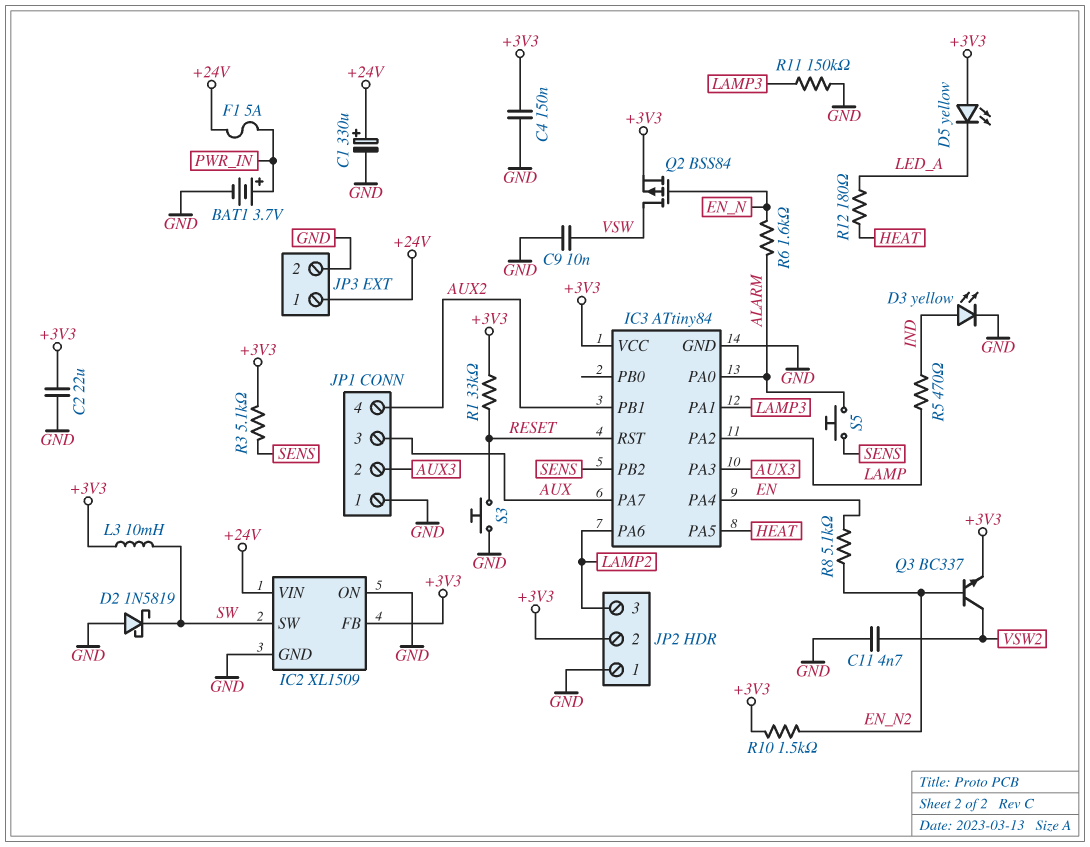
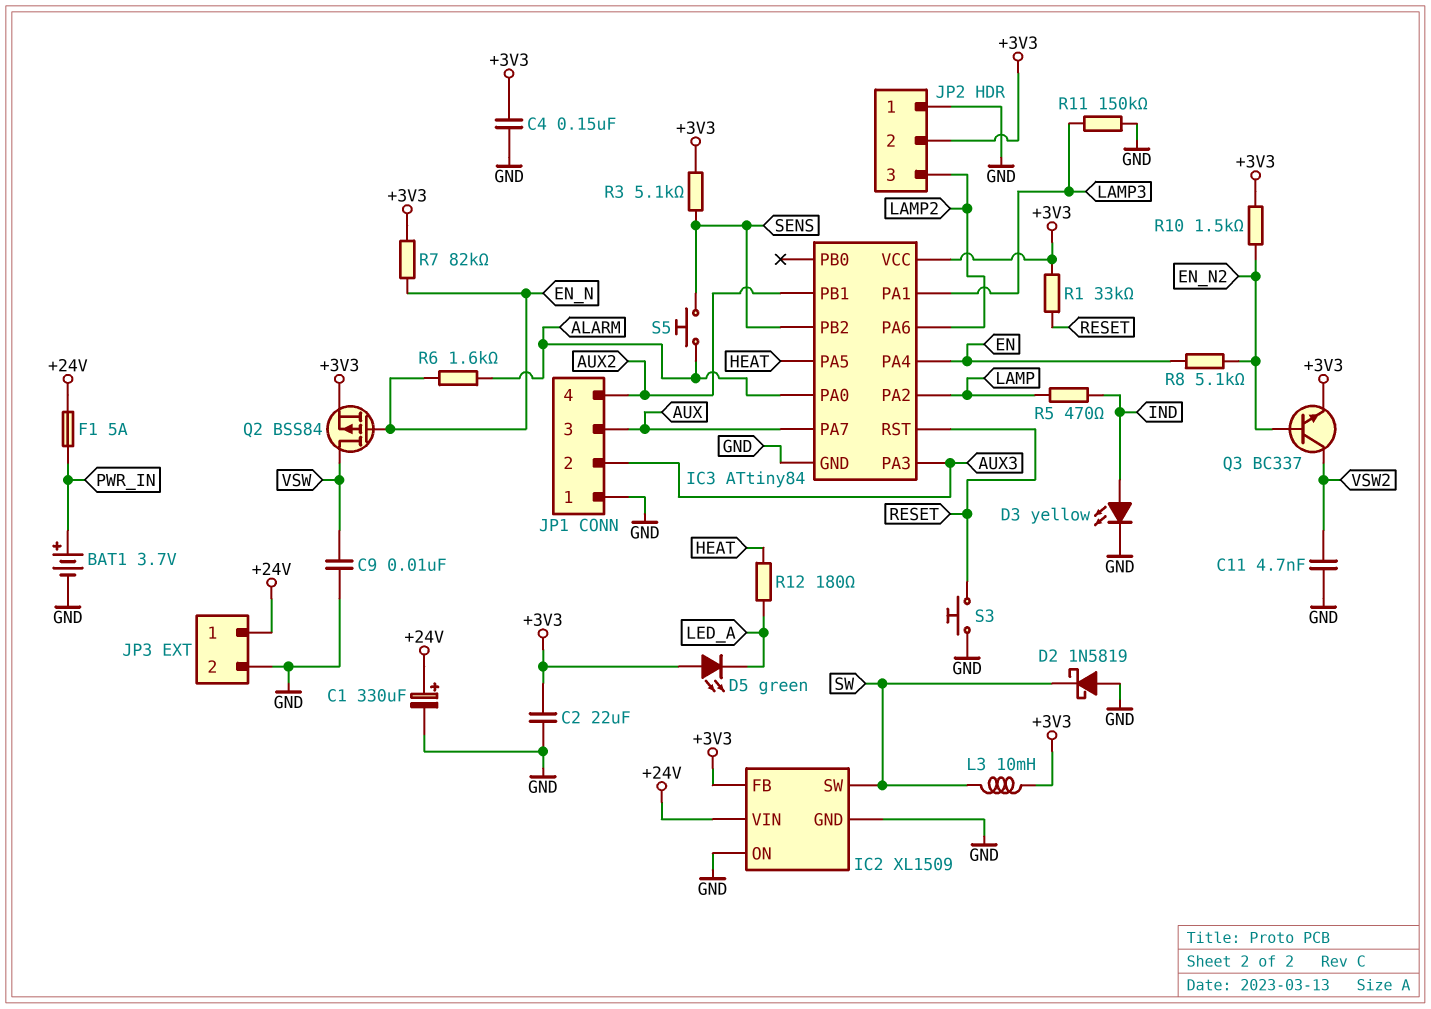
D5: LED yellow (A +3V3, K LED_A) -> LED green (A +3V3, K LED_A)
R7: none -> 82k (+3V3, EN_N)

